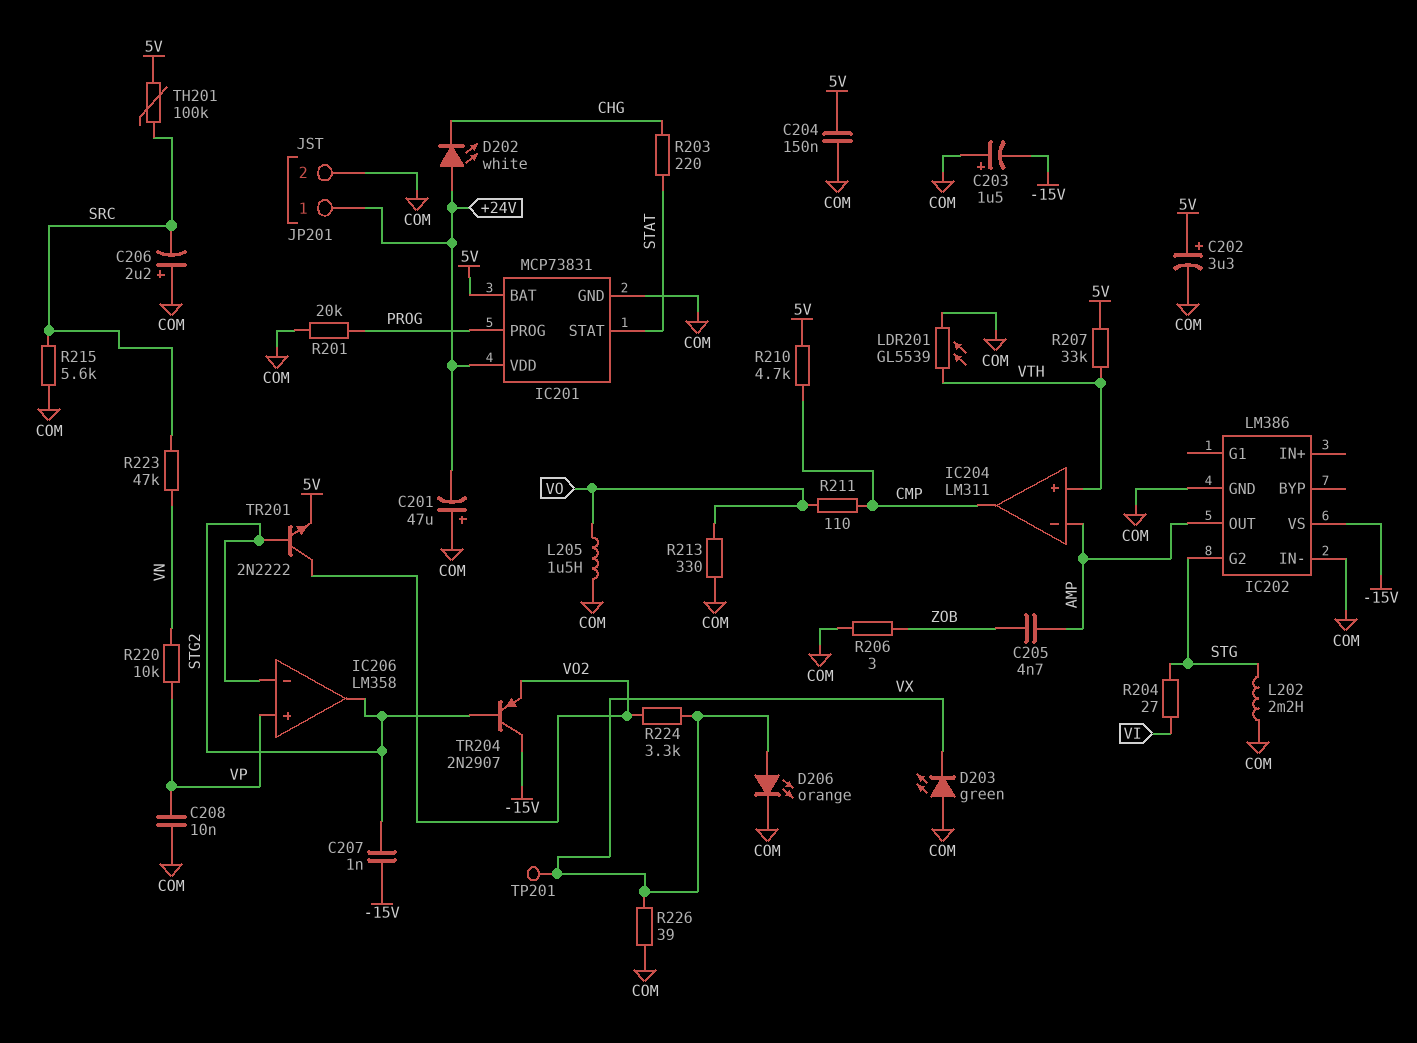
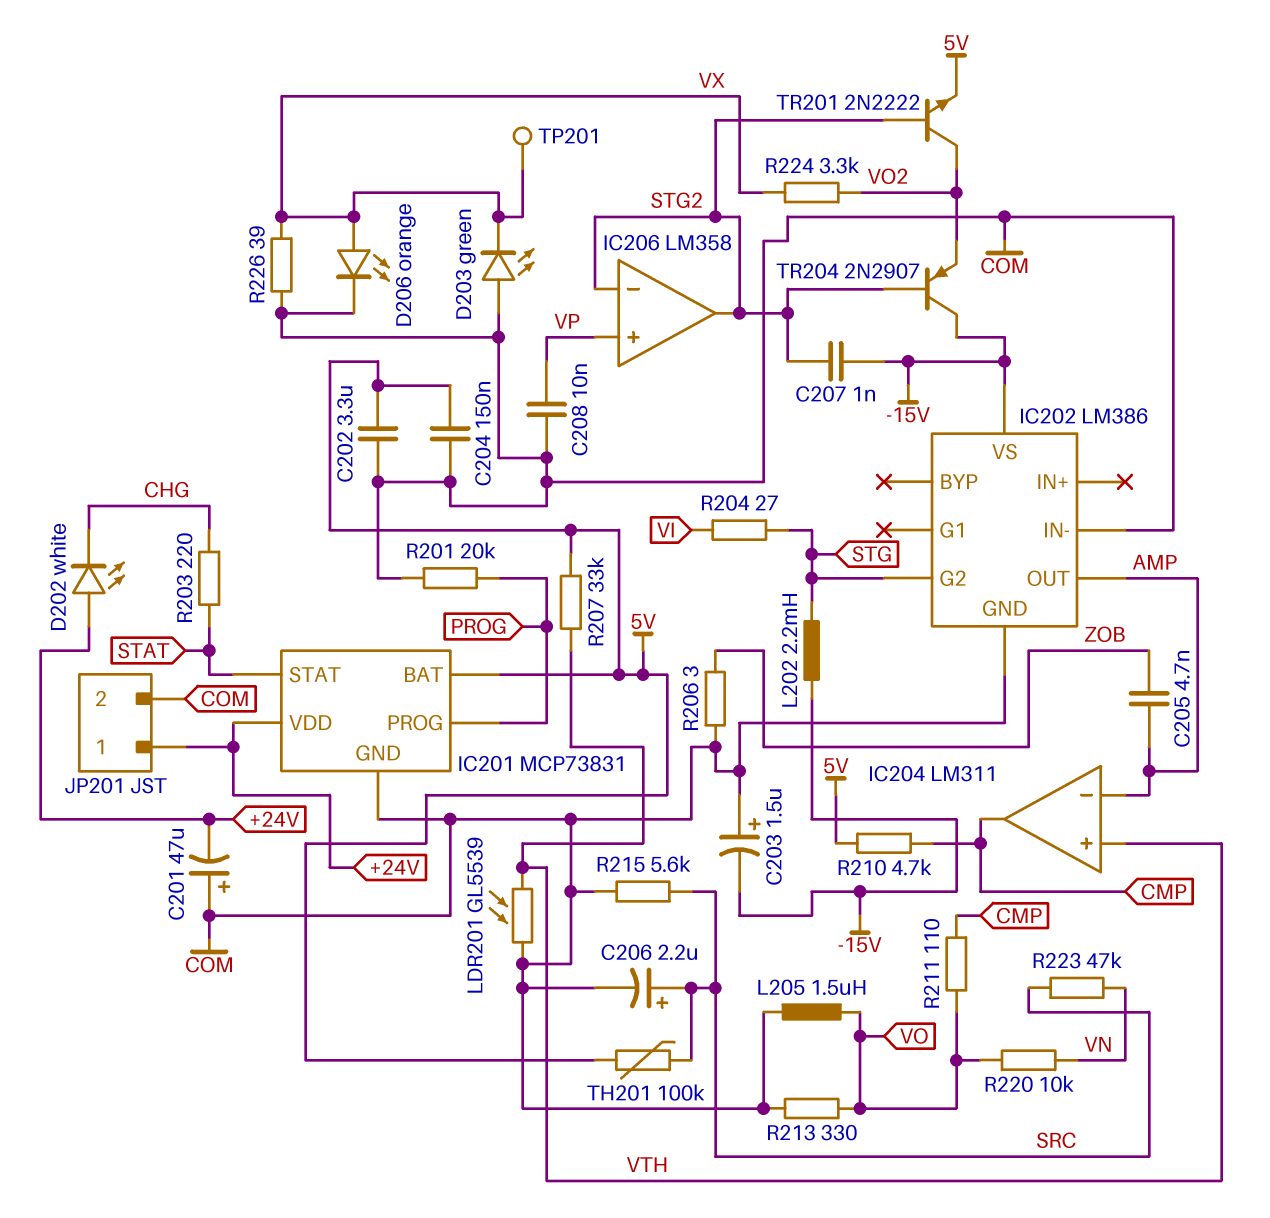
C202: 3.3uF (plus 5V, minus COM) -> 3.3uF (5V, COM)
C206: 2.2uF (plus COM, minus SRC) -> 2.2uF (plus SRC, minus COM)
L202: 2.2mH (COM, STG) -> 2.2mH (-15V, STG)
R220: 10k (VN, VP) -> 10k (VN, VO)

